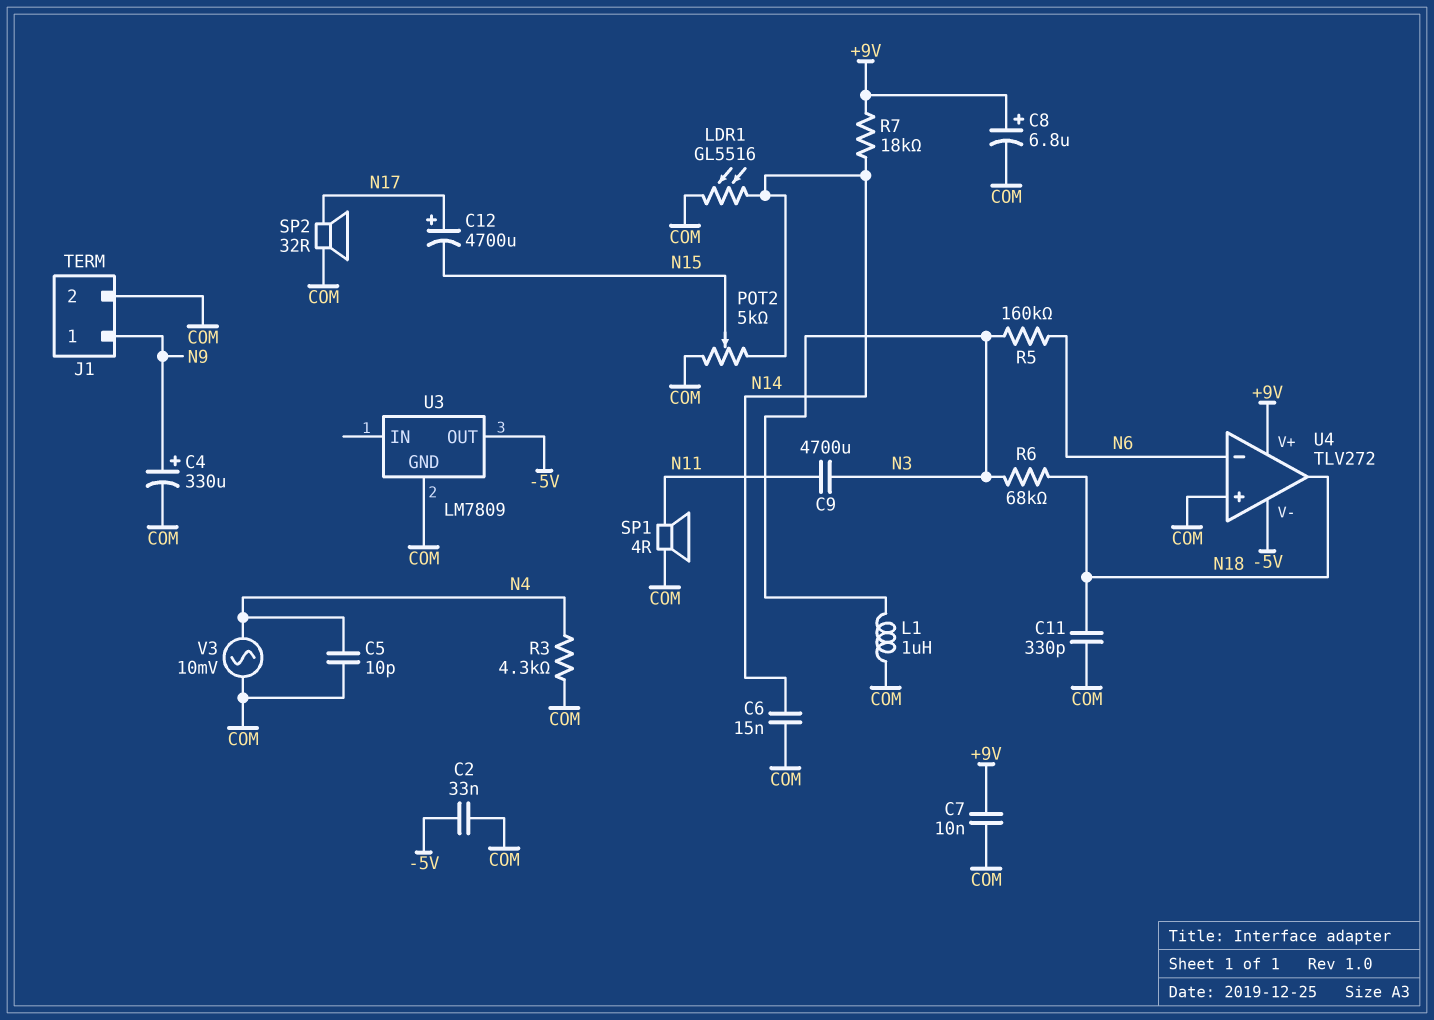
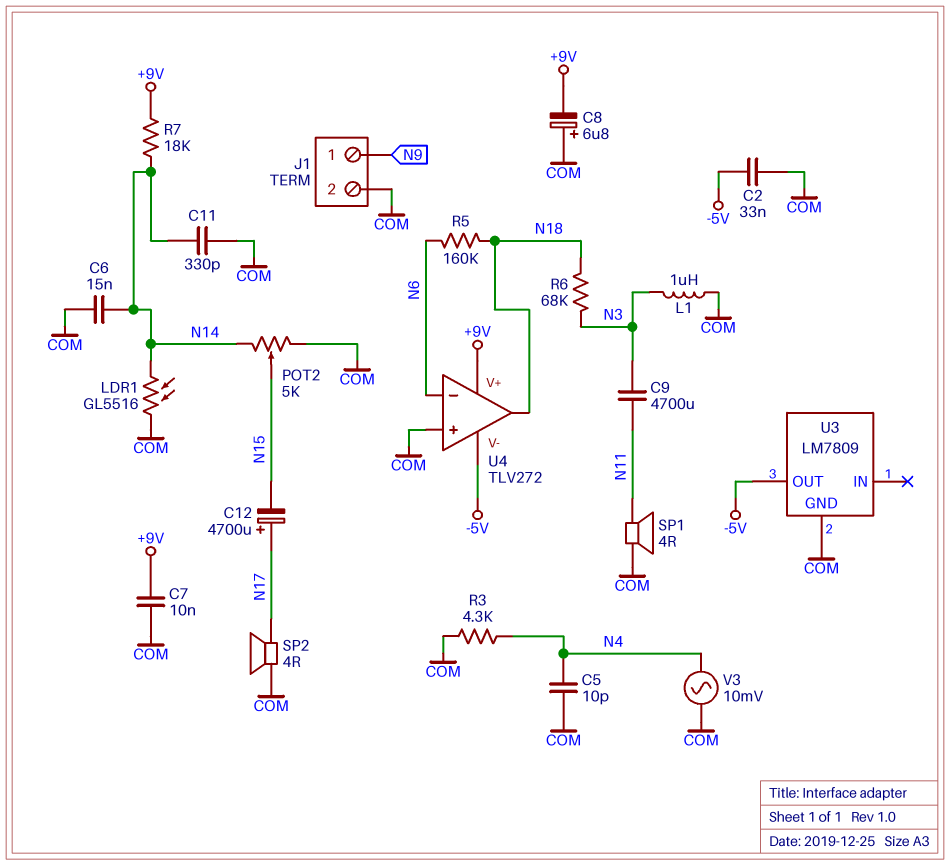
C4: 330uF (plus N9, minus COM) -> none
C8: 6.8uF (plus +9V, minus COM) -> 6.8uF (plus COM, minus +9V)
C11: 330pF (COM, N18) -> 330pF (COM, N14)
R5: 160k (N3, N6) -> 160k (N6, N18)
SP2: speaker 32R (COM, N17) -> speaker 4R (COM, N17)

